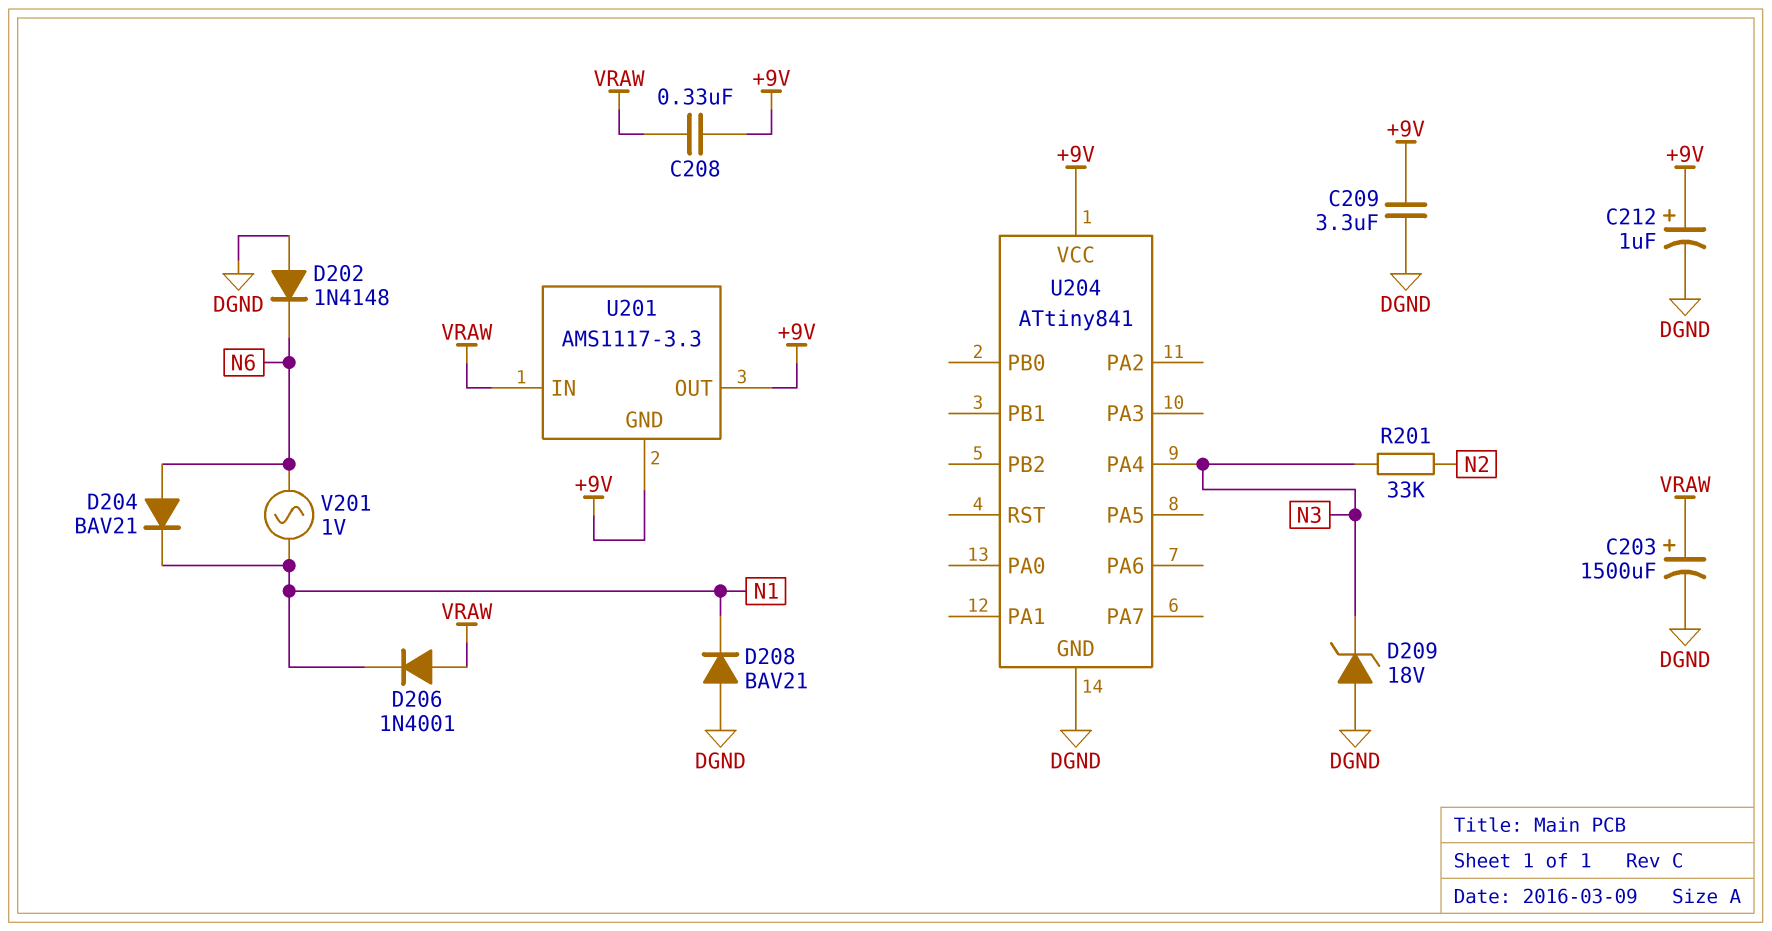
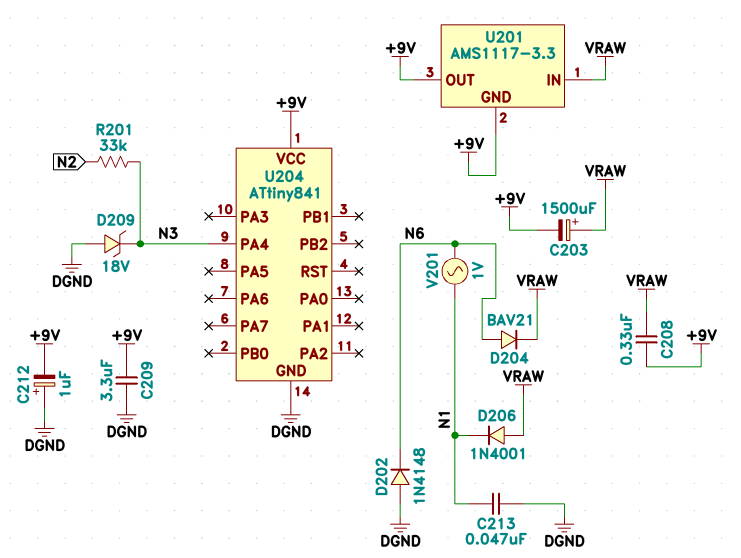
C203: 1500uF (plus VRAW, minus DGND) -> 1500uF (plus VRAW, minus +9V)
C212: 1uF (plus +9V, minus DGND) -> 1uF (plus DGND, minus +9V)
C213: none -> 47nF (DGND, N1)
D204: diode BAV21 (A N6, K N1) -> diode BAV21 (A N6, K VRAW)
D208: diode BAV21 (A DGND, K N1) -> none

